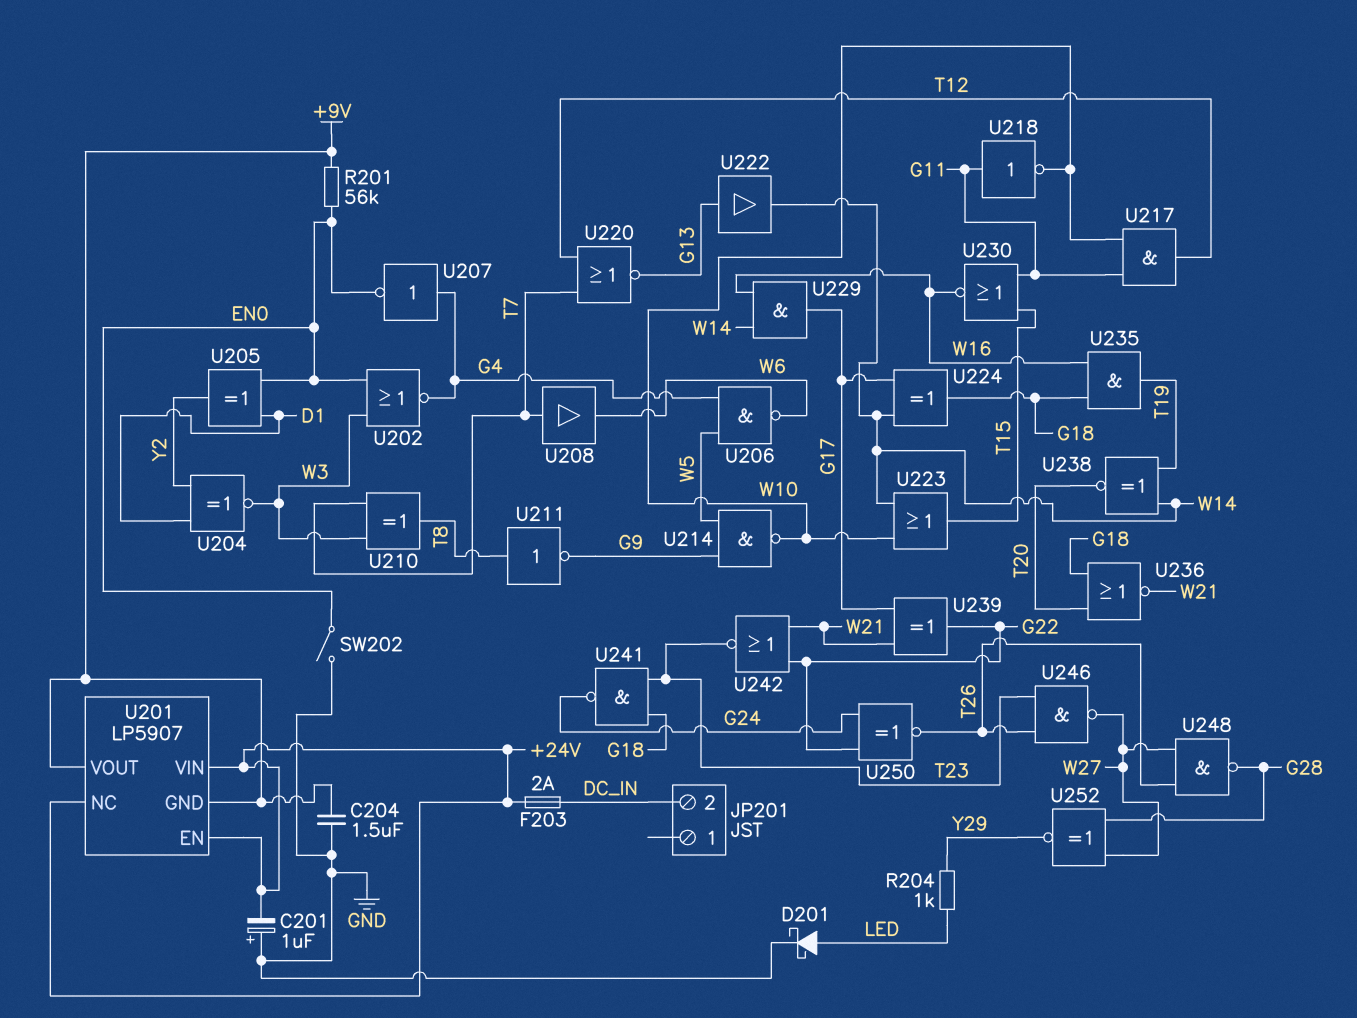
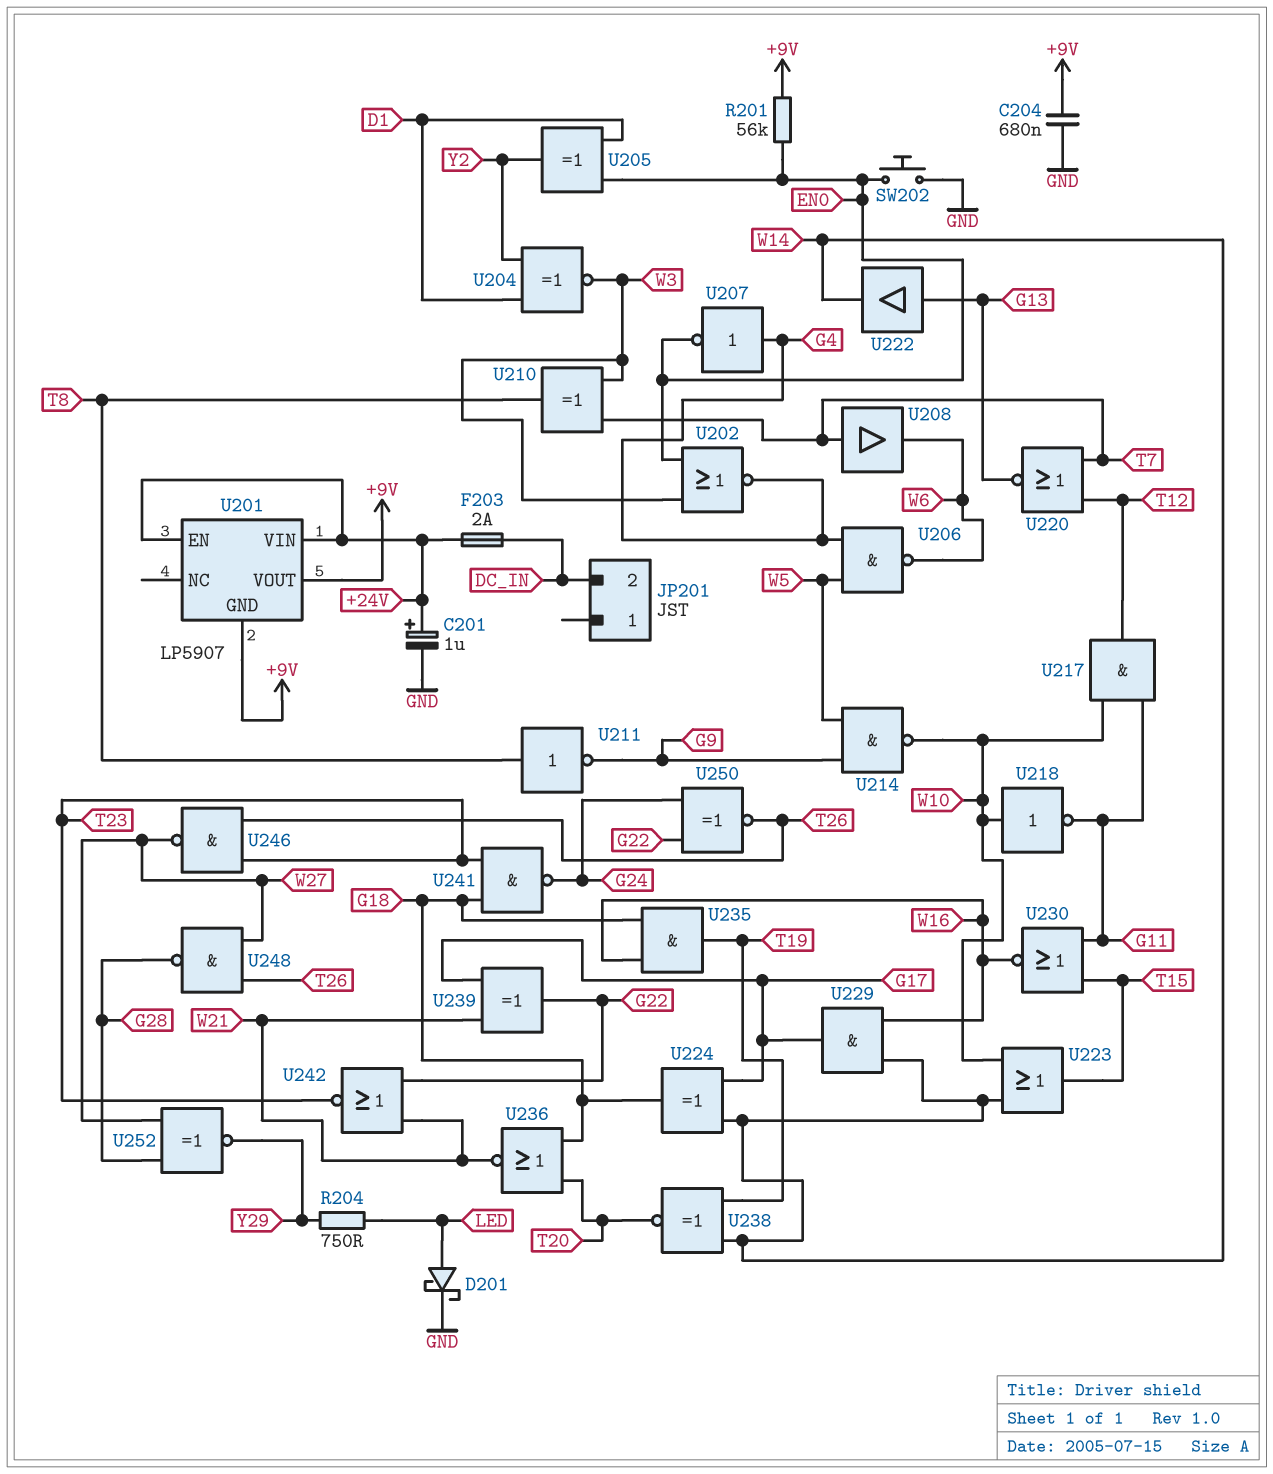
C201: 1uF (plus GND, minus +24V) -> 1uF (plus +24V, minus GND)
C204: 1.5uF (+9V, GND) -> 680nF (+9V, GND)
R204: 1k (LED, Y29) -> 750 (LED, Y29)
SW202: switch (EN0, GND) -> button (EN0, GND)
U201 pin NC: +24V -> none
U218: NOT (in G11, out W10) -> NOT (in W10, out G11)

